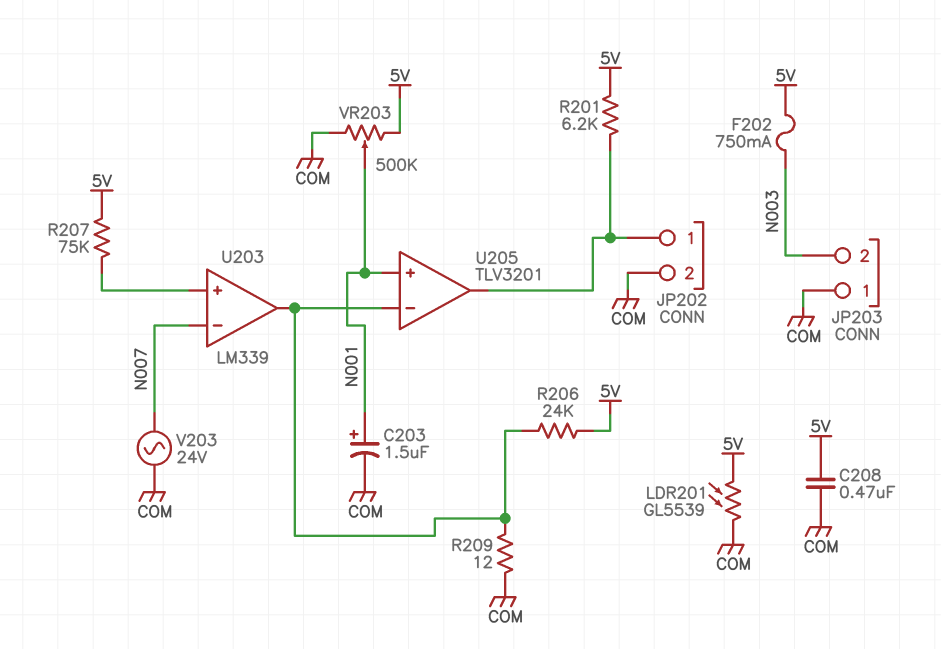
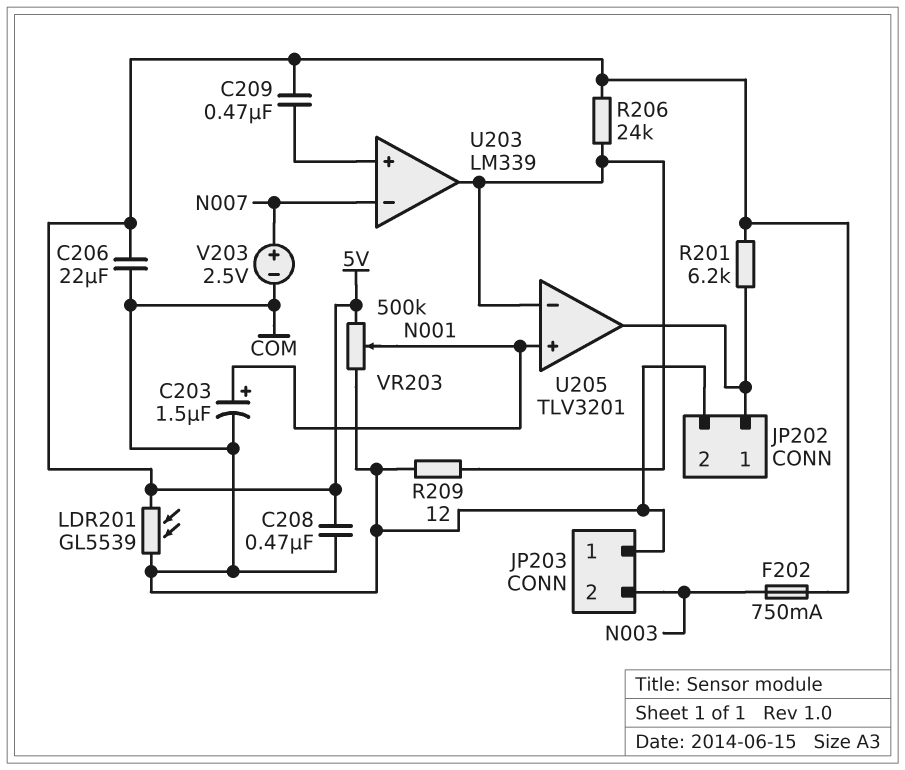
C206: none -> 22uF (5V, COM)
C209: none -> 470nF (5V, U203/in+)
R207: 75k (5V, U203/in+) -> none
V203: AC 24V (COM, N007) -> 2.5V (plus N007, minus COM)

